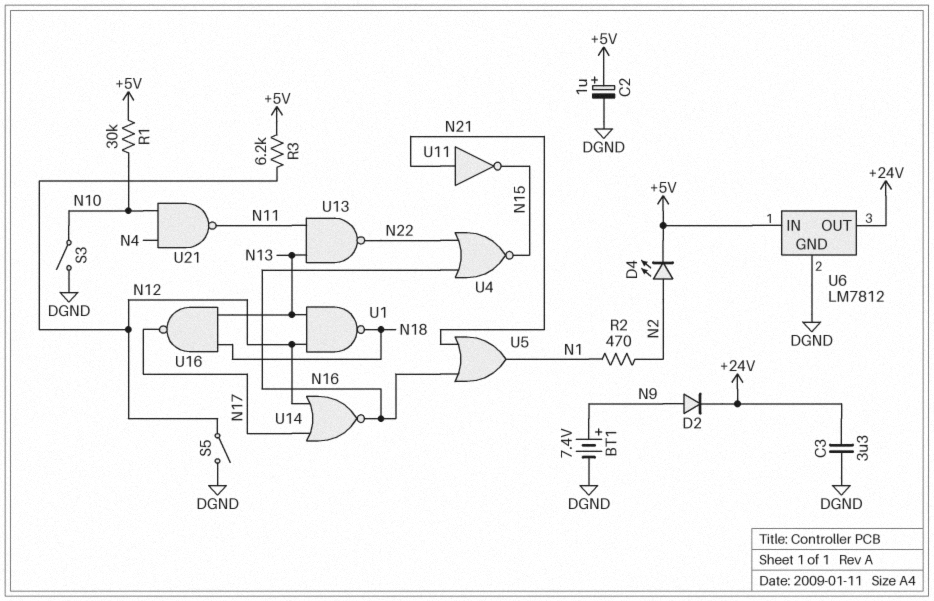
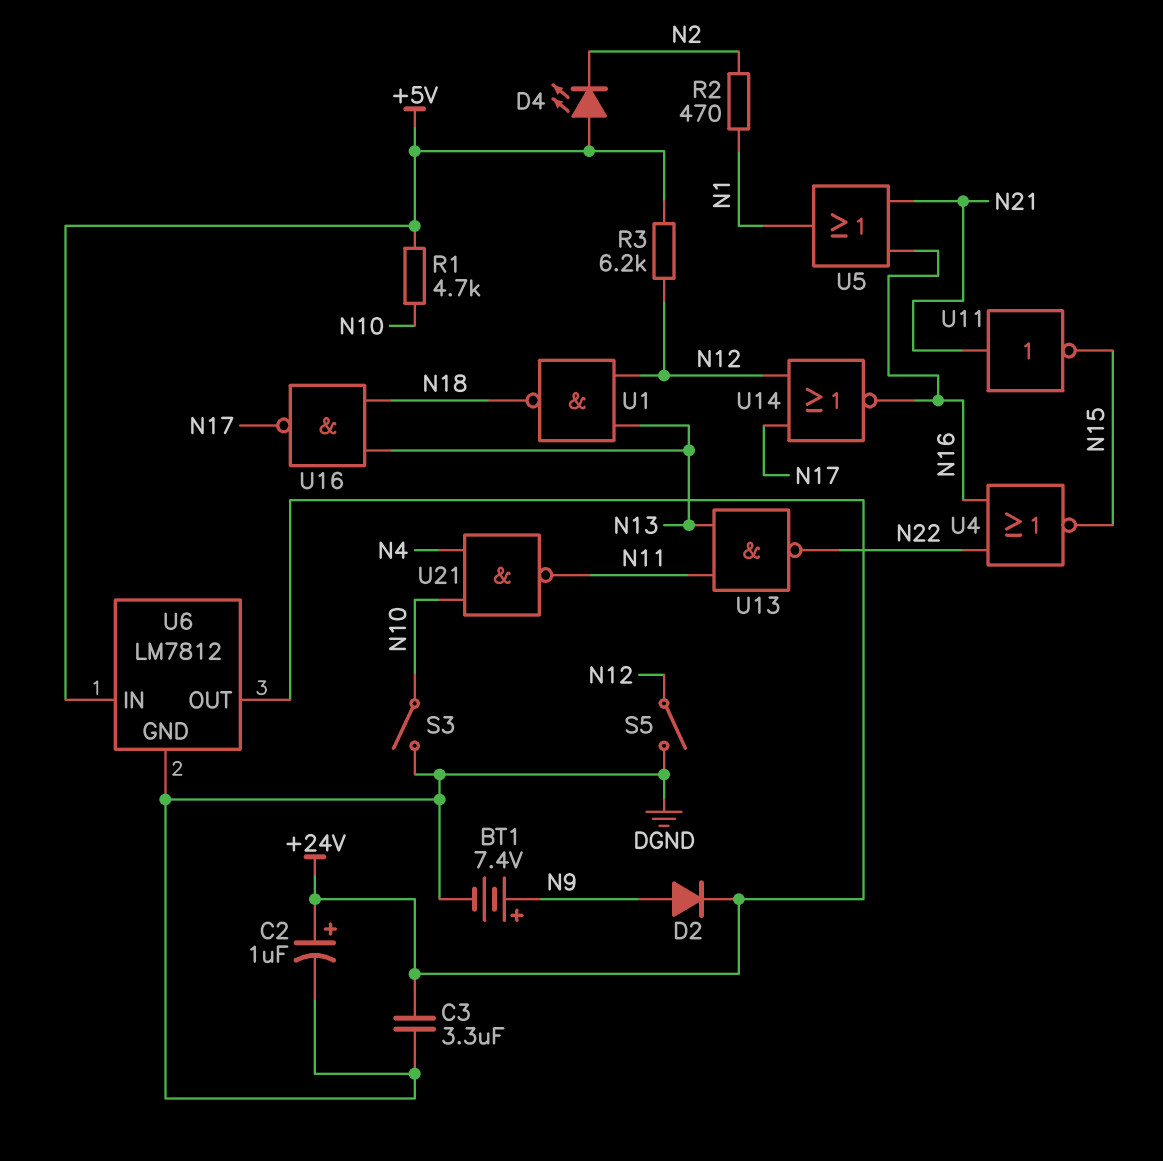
C2: 1uF (plus +5V, minus DGND) -> 1uF (plus +24V, minus DGND)
D4: LED (A N2, K +5V) -> LED (A +5V, K N2)
R1: 30k (+5V, N10) -> 4.7k (+5V, N10)

